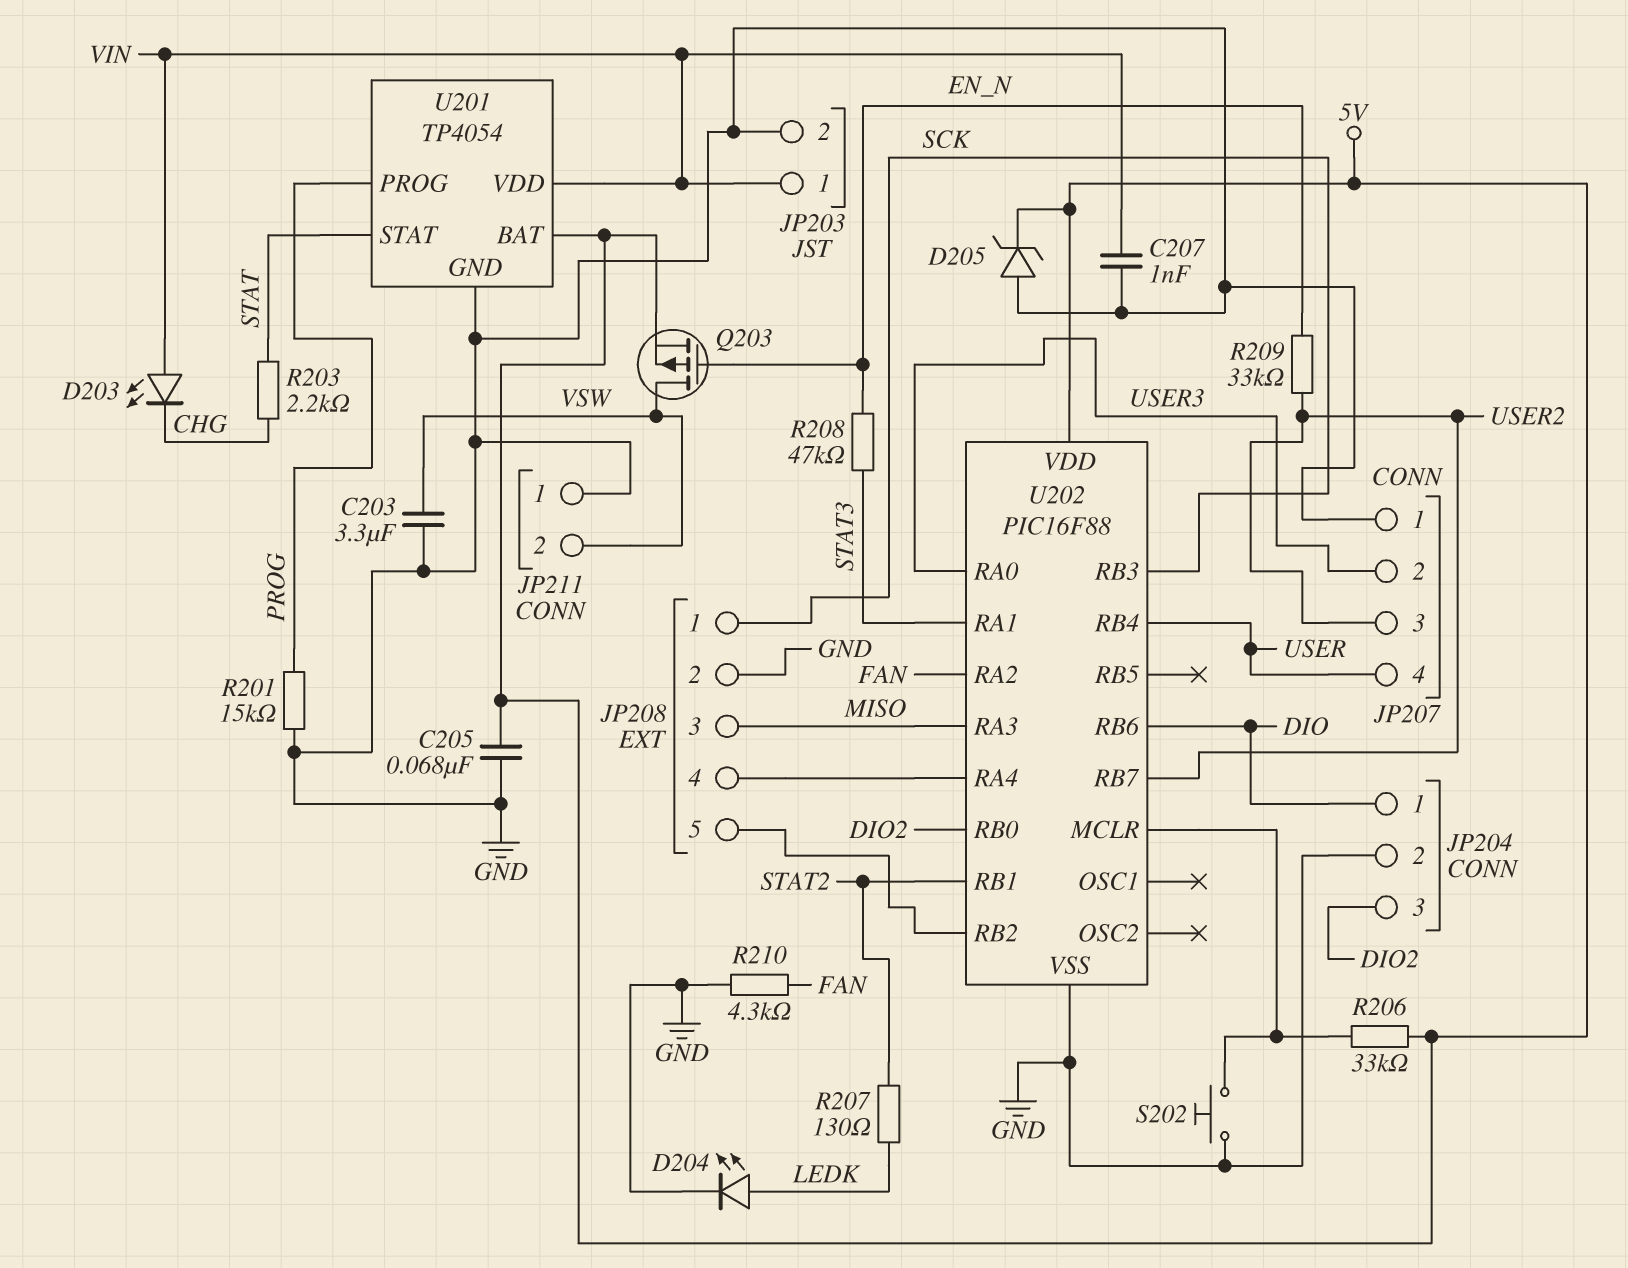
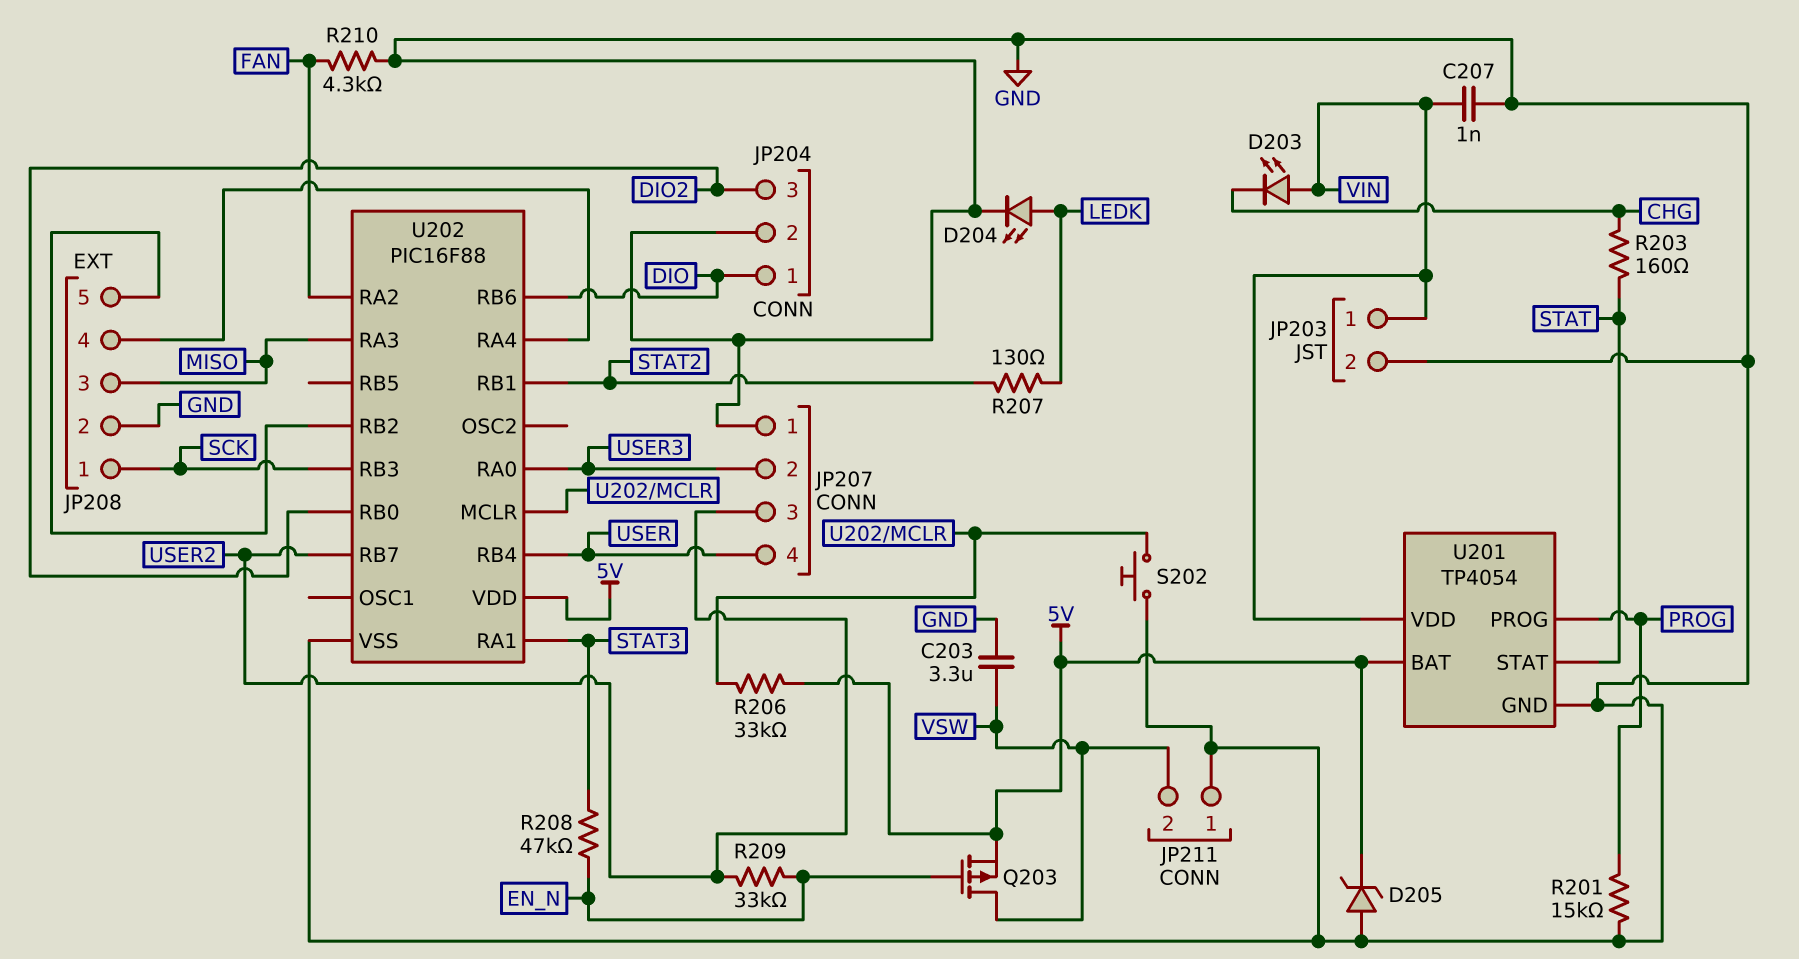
C205: 68nF (5V, GND) -> none
R203: 2.2k (CHG, STAT) -> 160 (CHG, STAT)

